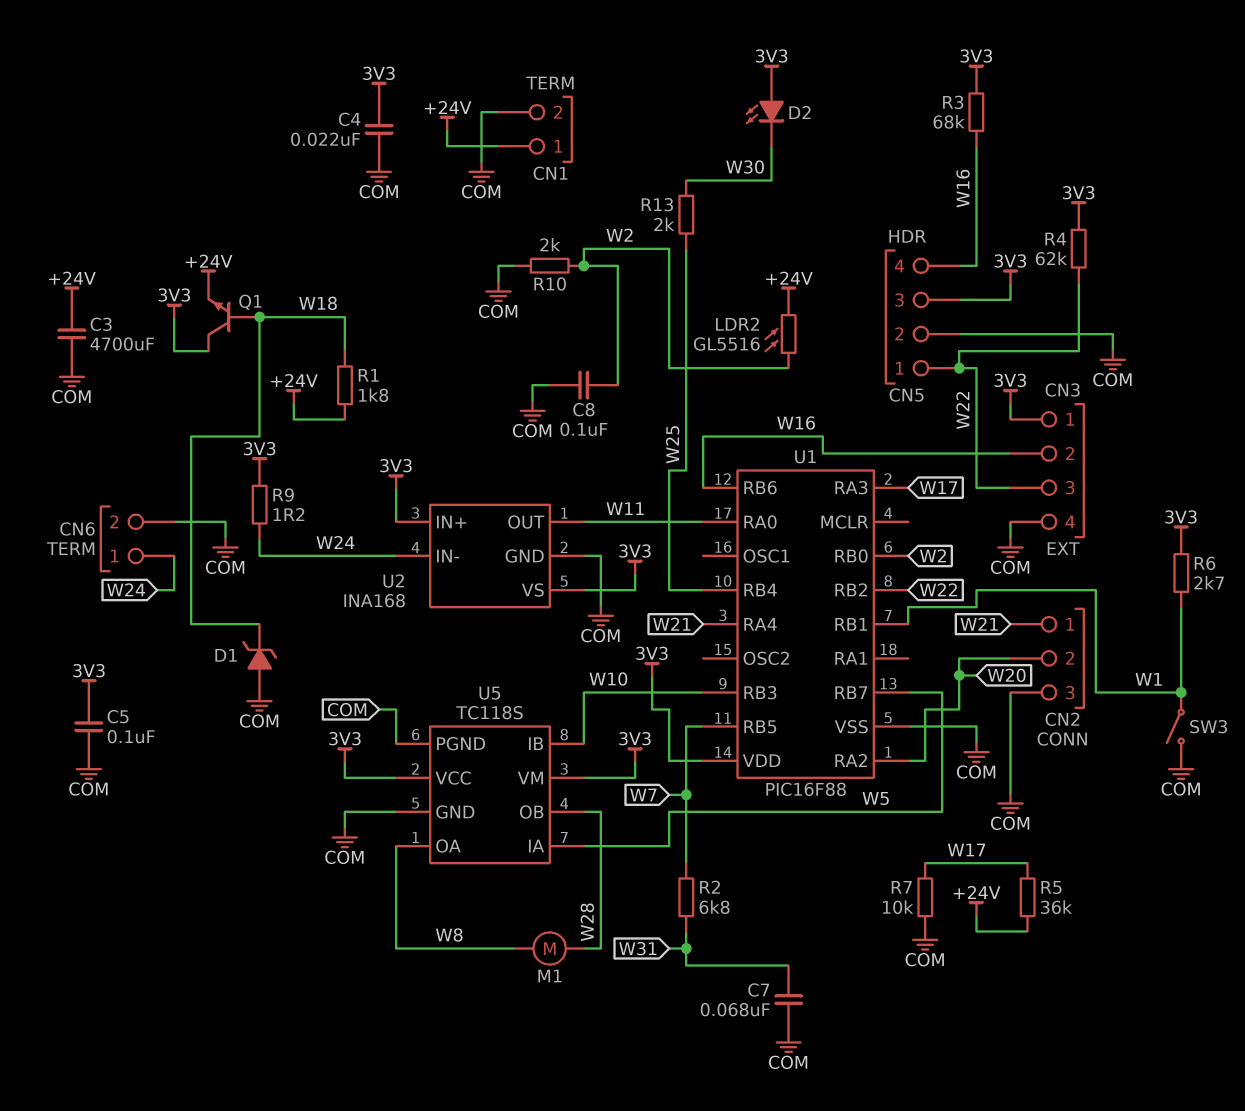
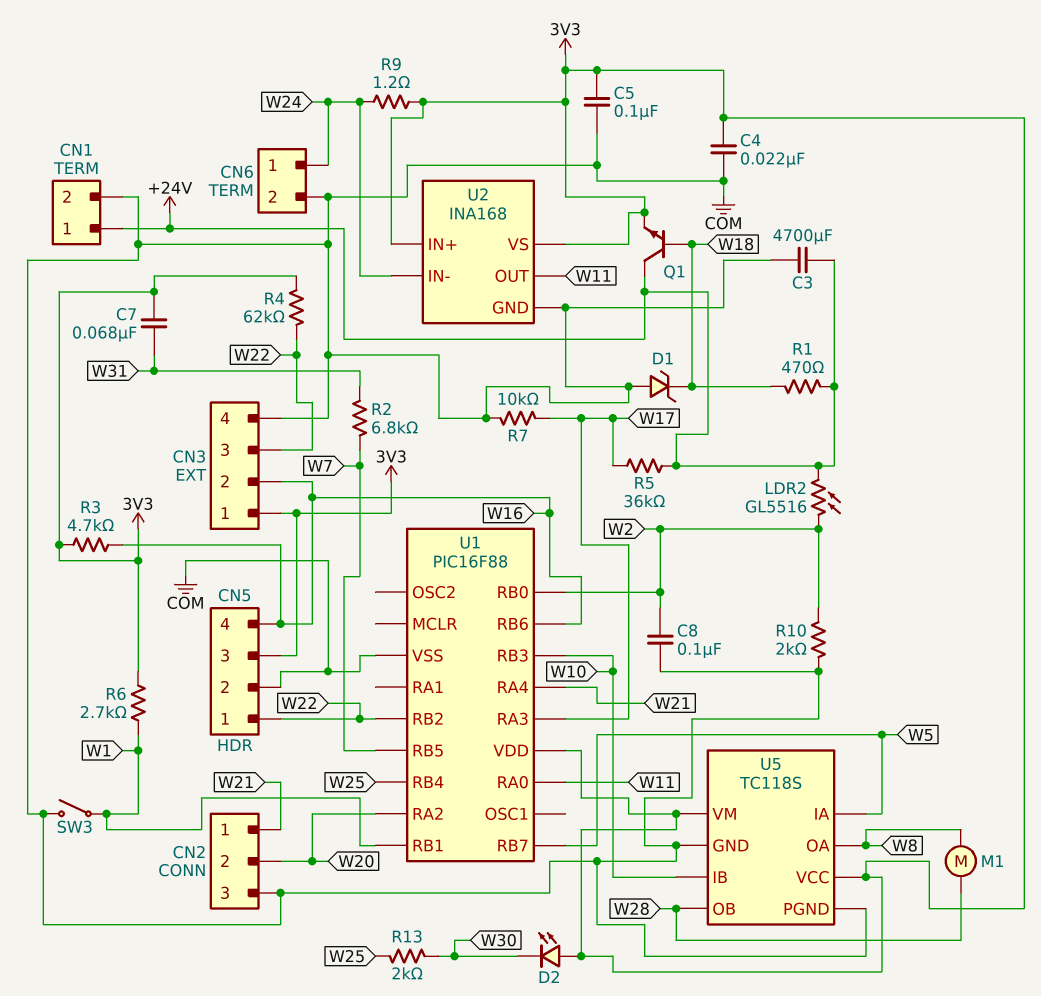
C7: 68nF (COM, W31) -> 68nF (3V3, W31)
Q1: NPN (B W18, C 3V3, E +24V) -> NPN (B W18, C +24V, E 3V3)
R1: 1.8k (+24V, W18) -> 470 (+24V, W18)
R3: 68k (3V3, W16) -> 4.7k (3V3, W16)

